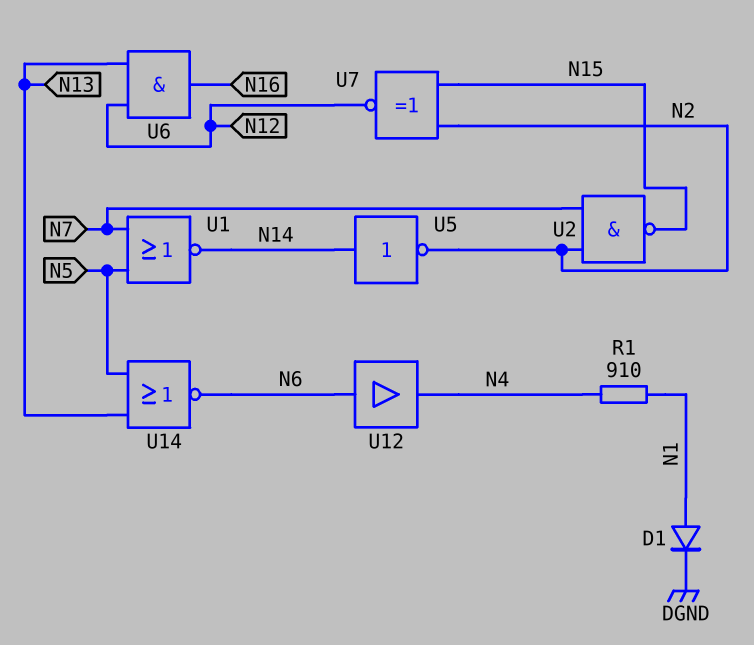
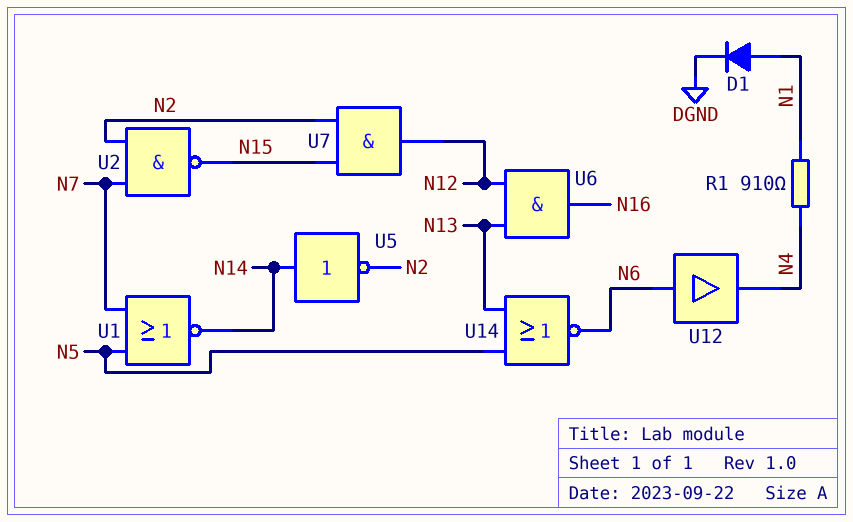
U7: XNOR (in N2, in N15, out N12) -> AND (in N2, in N15, out N12)

